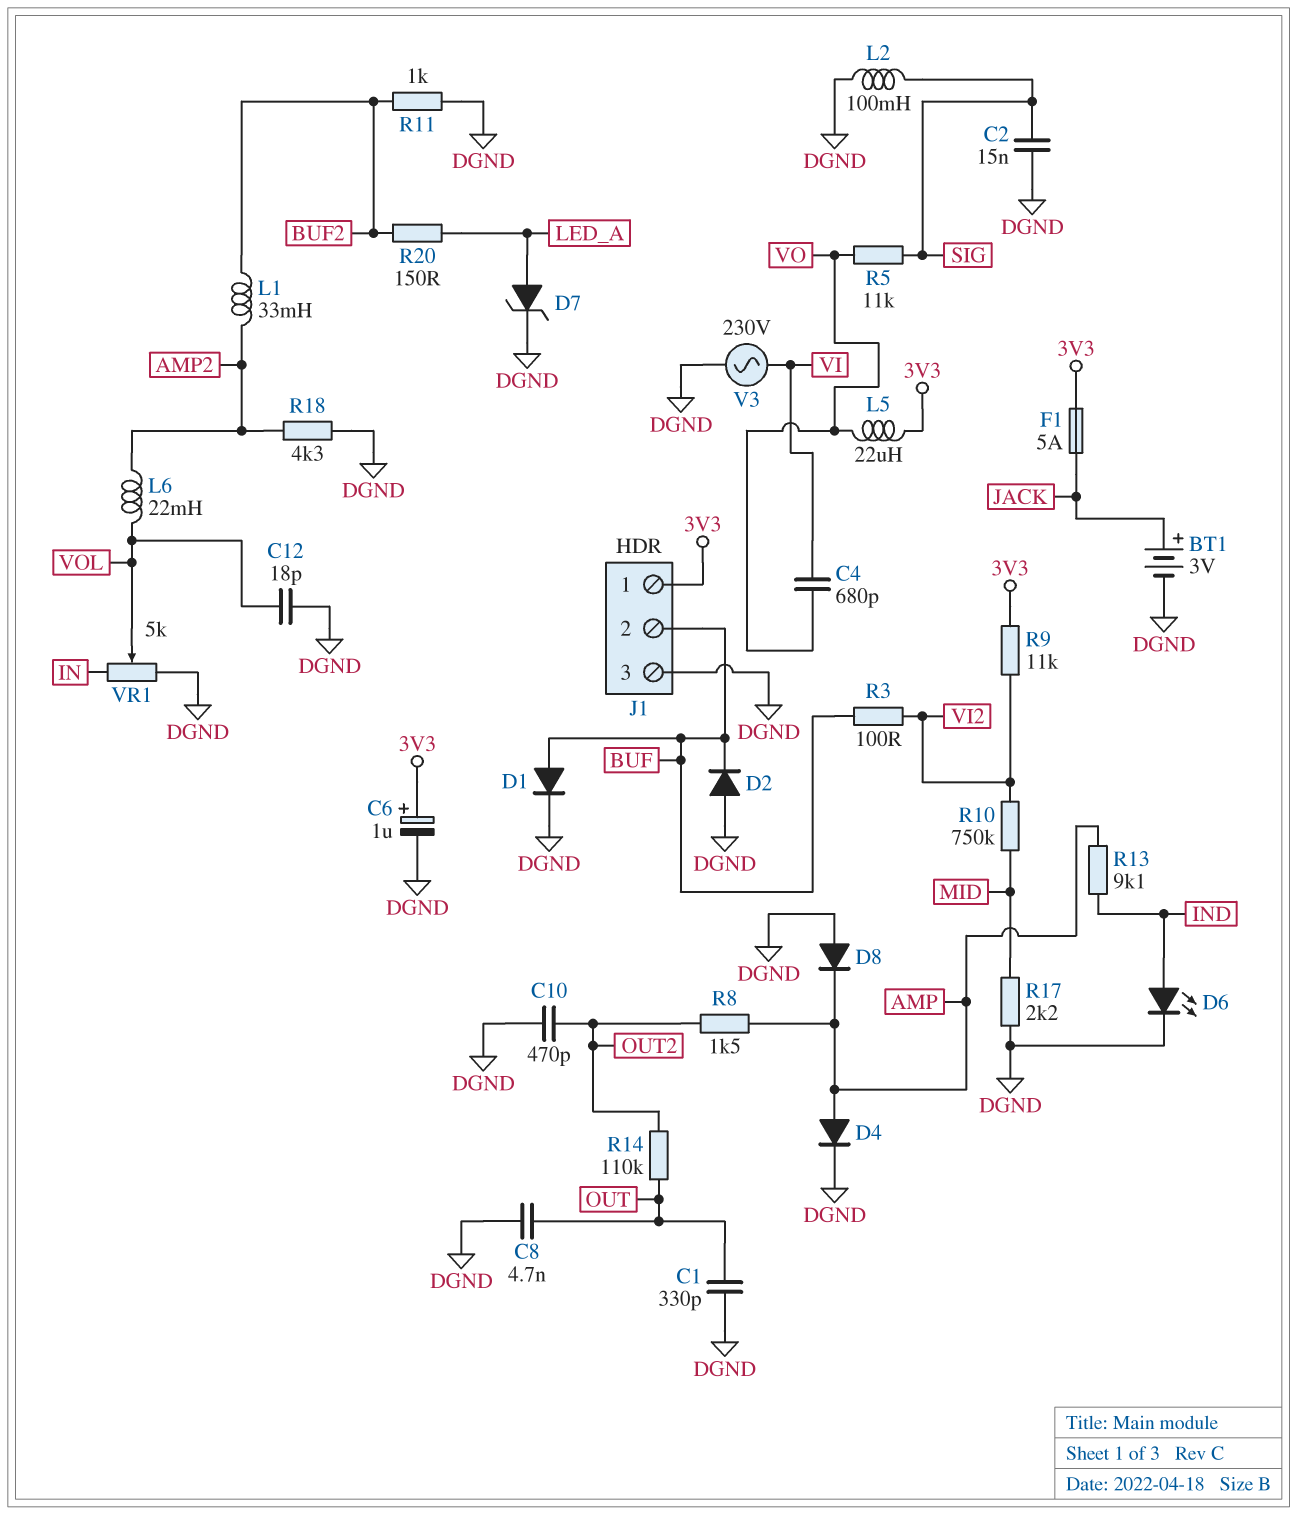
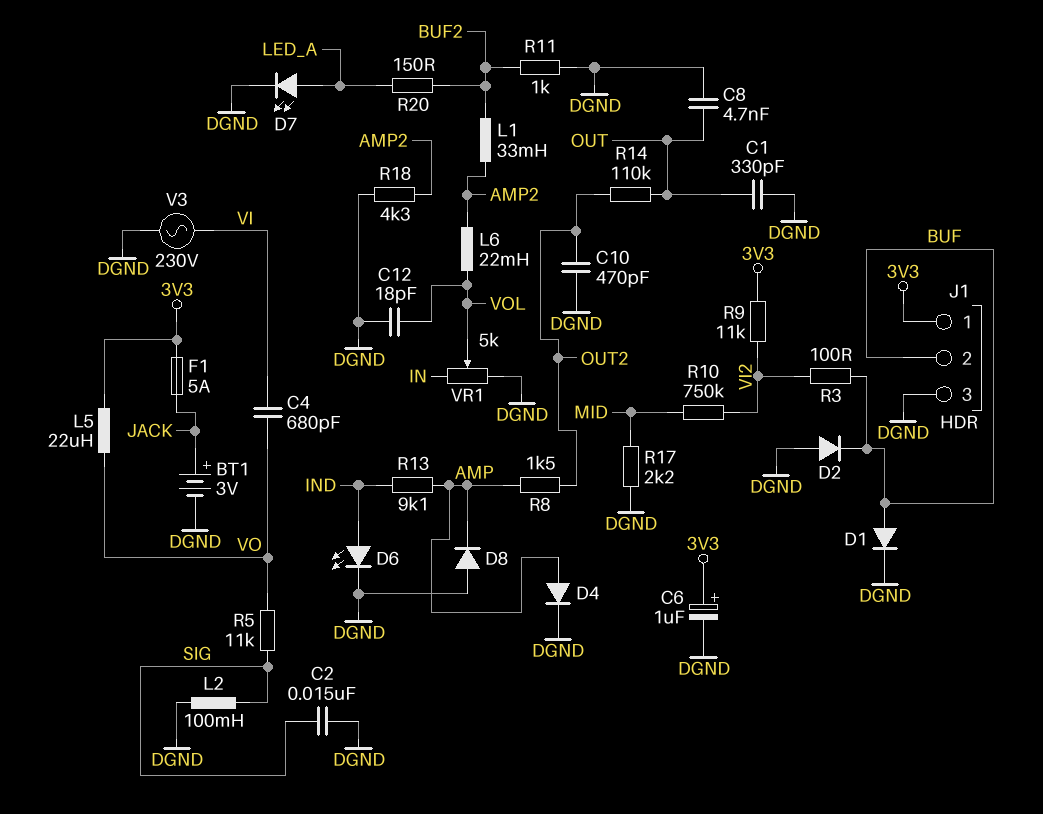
D7: zener (A LED_A, K DGND) -> LED (A LED_A, K DGND)

